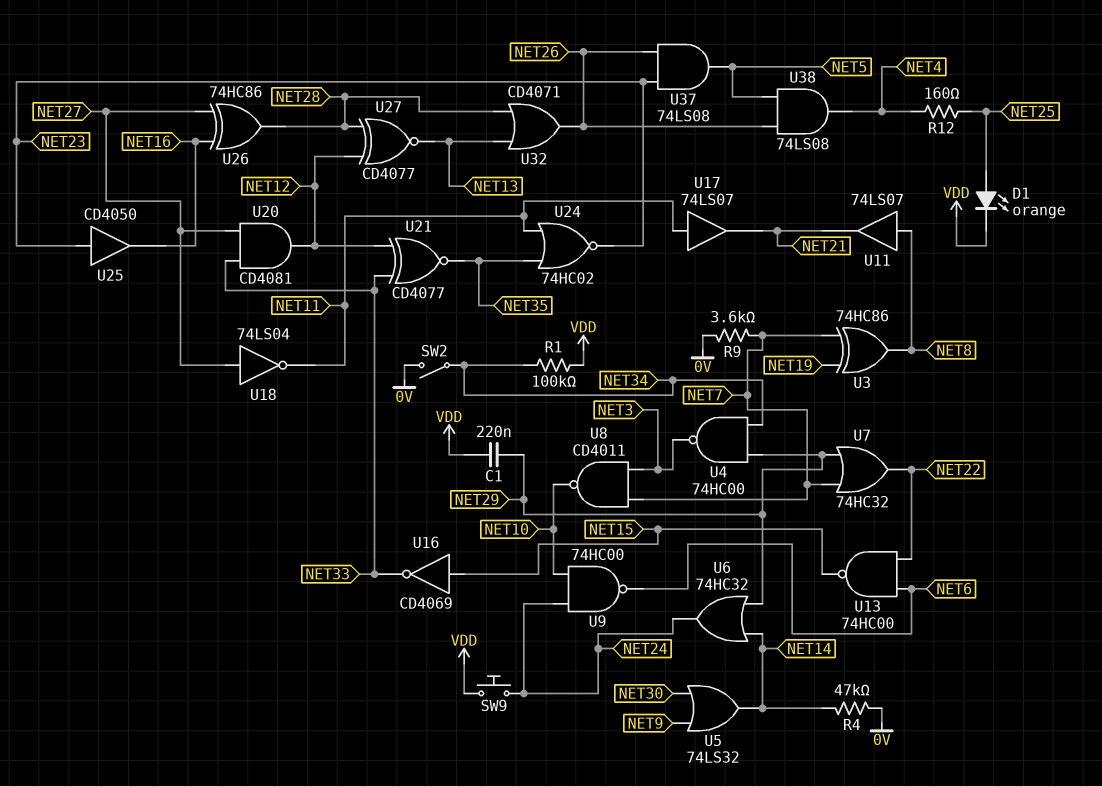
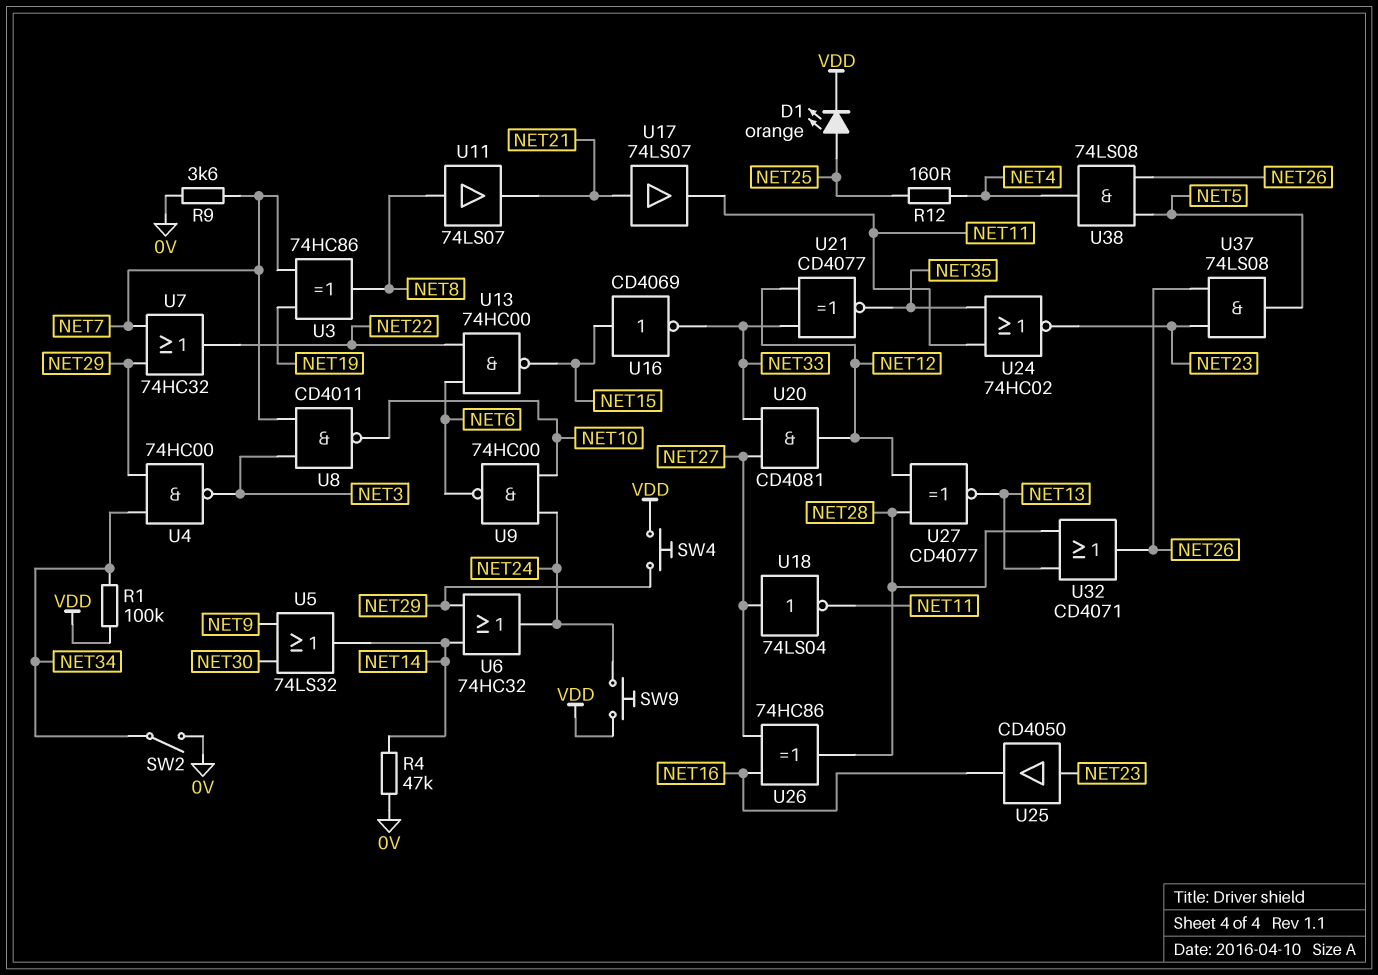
C1: 220nF (NET29, VDD) -> none
SW4: none -> button (NET29, VDD)
U17: buffer 74LS07 (in NET11, out NET21) -> buffer 74LS07 (in NET21, out NET11)

